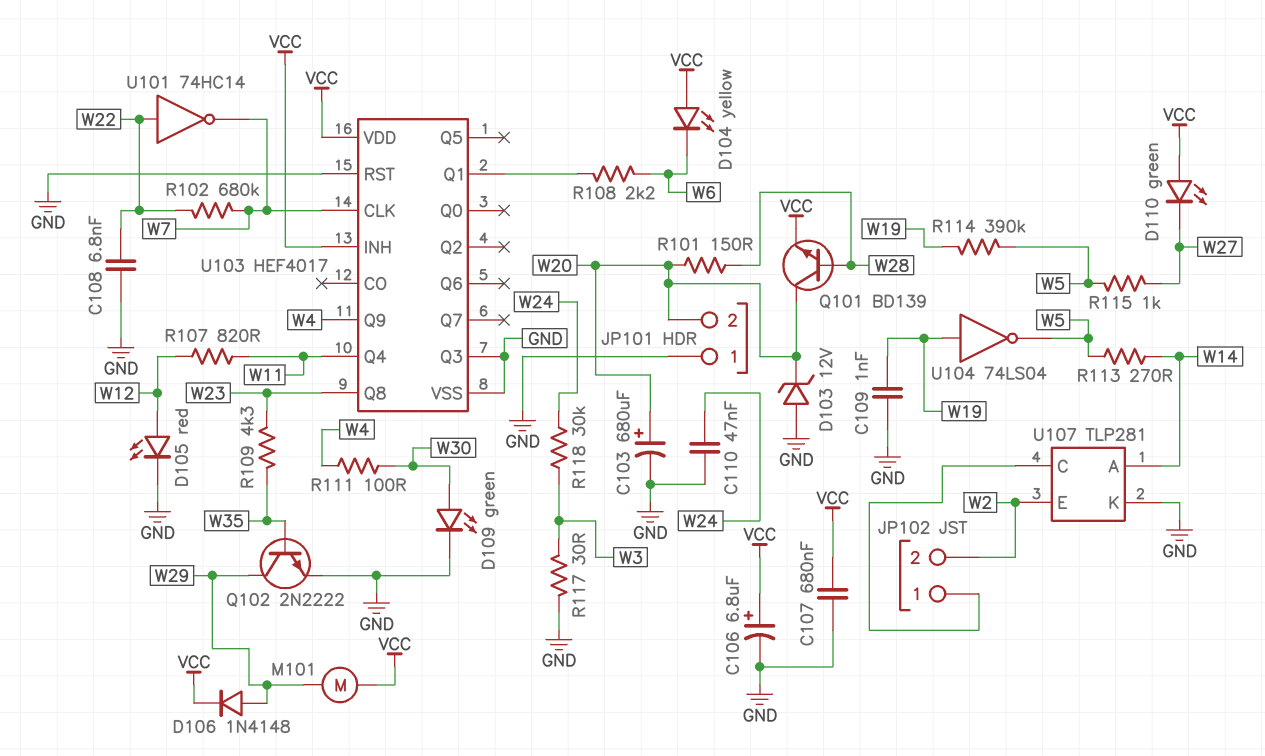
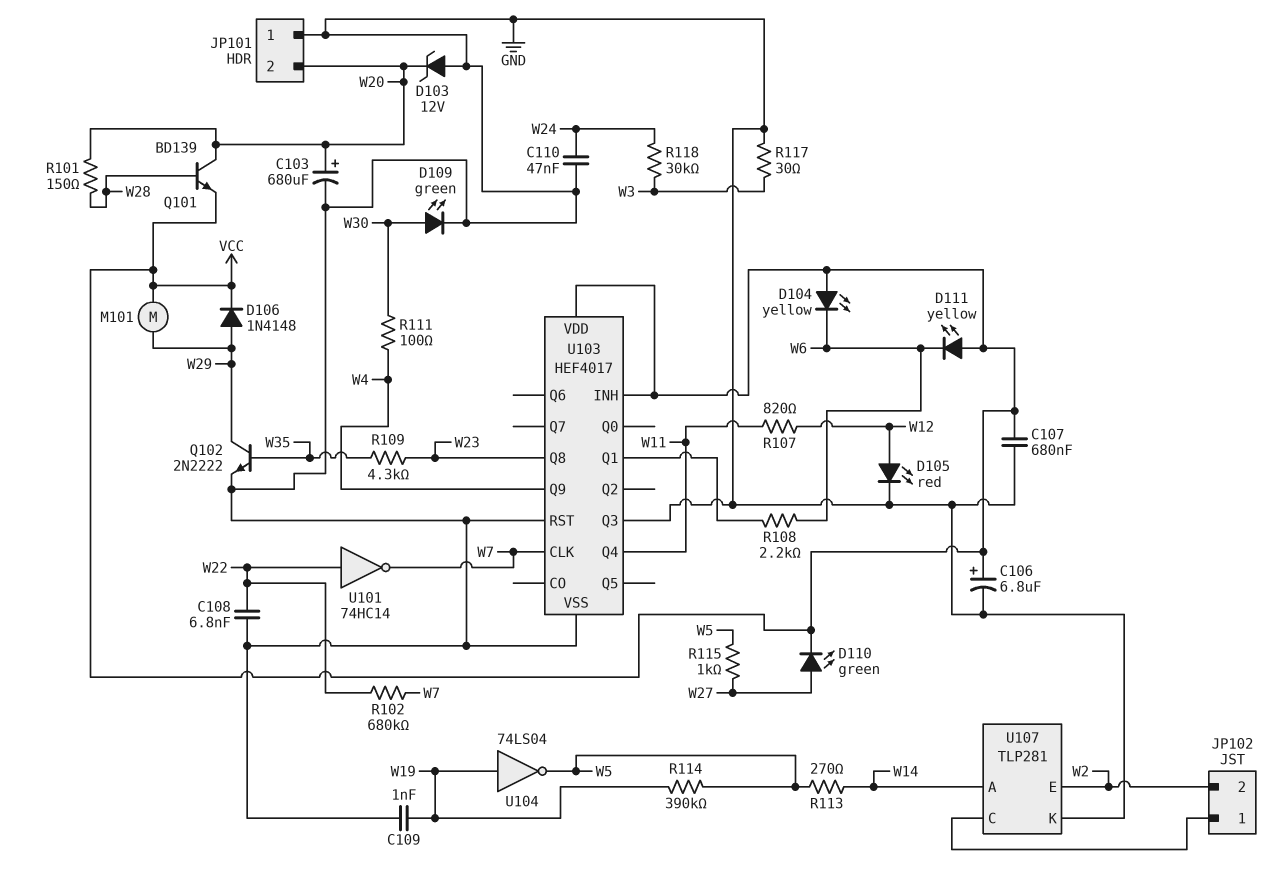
D110: LED green (A VCC, K W27) -> LED green (A W27, K VCC)
D111: none -> LED yellow (A VCC, K W6)

